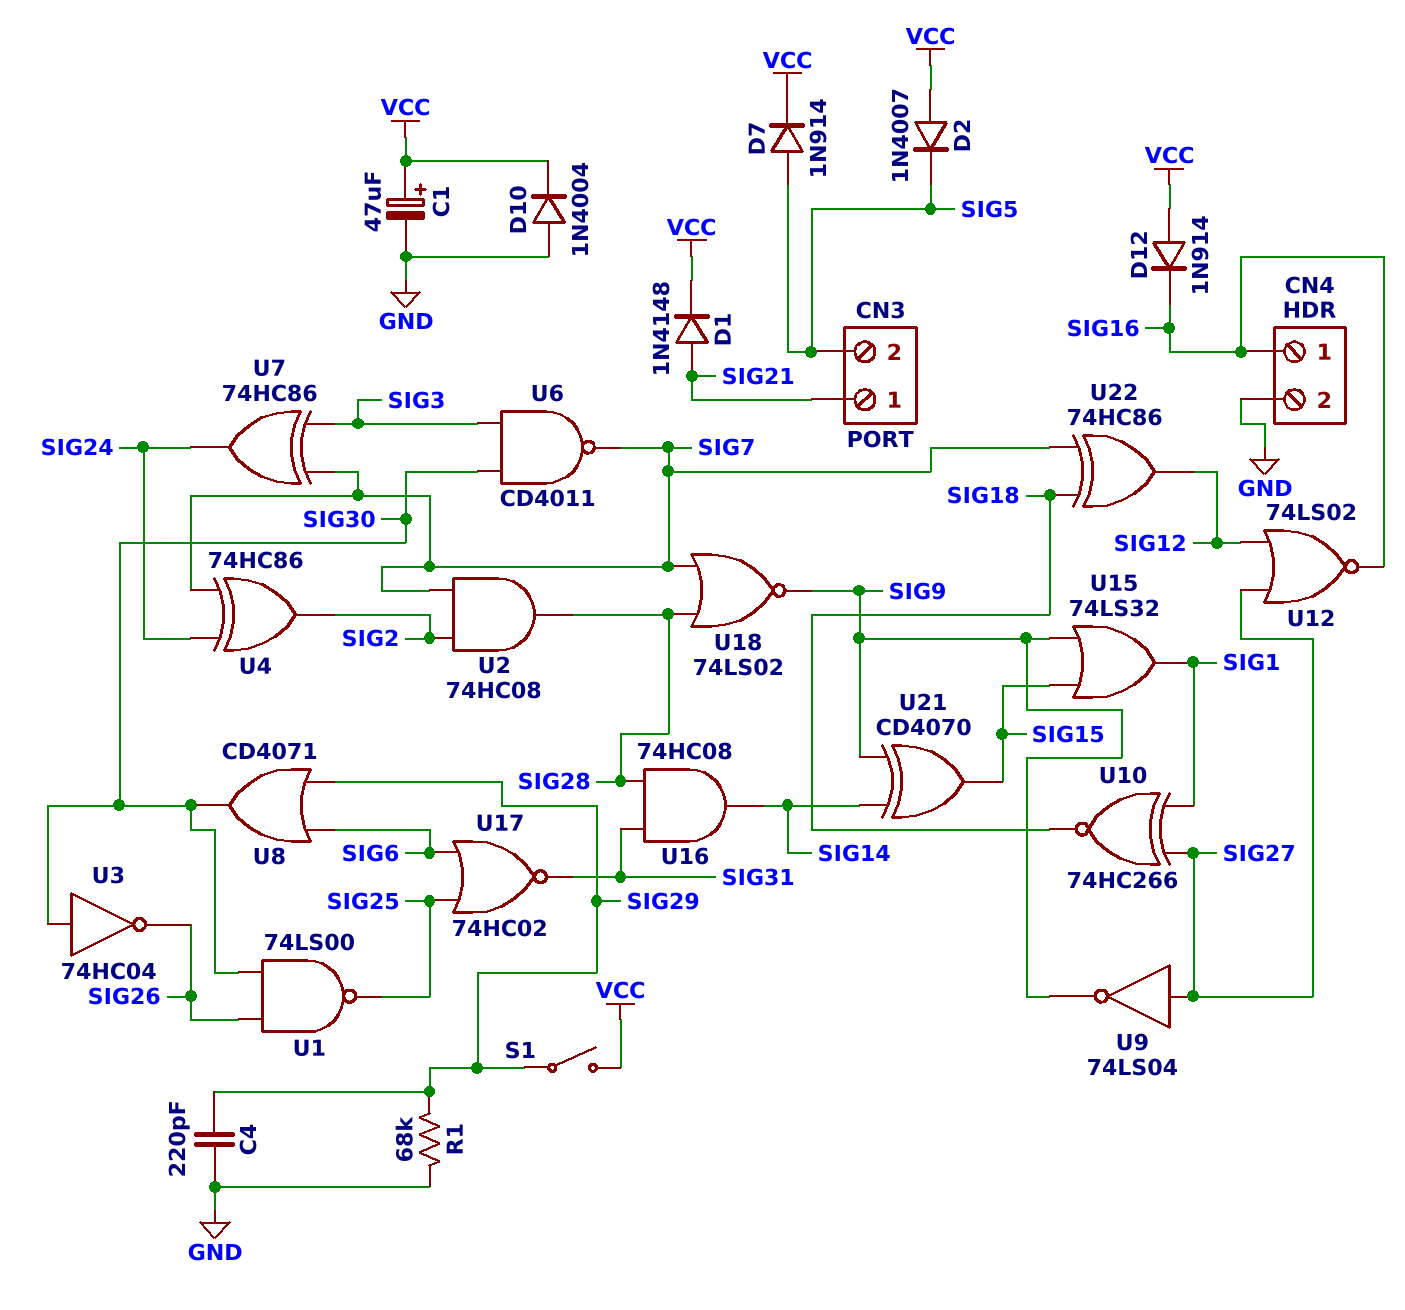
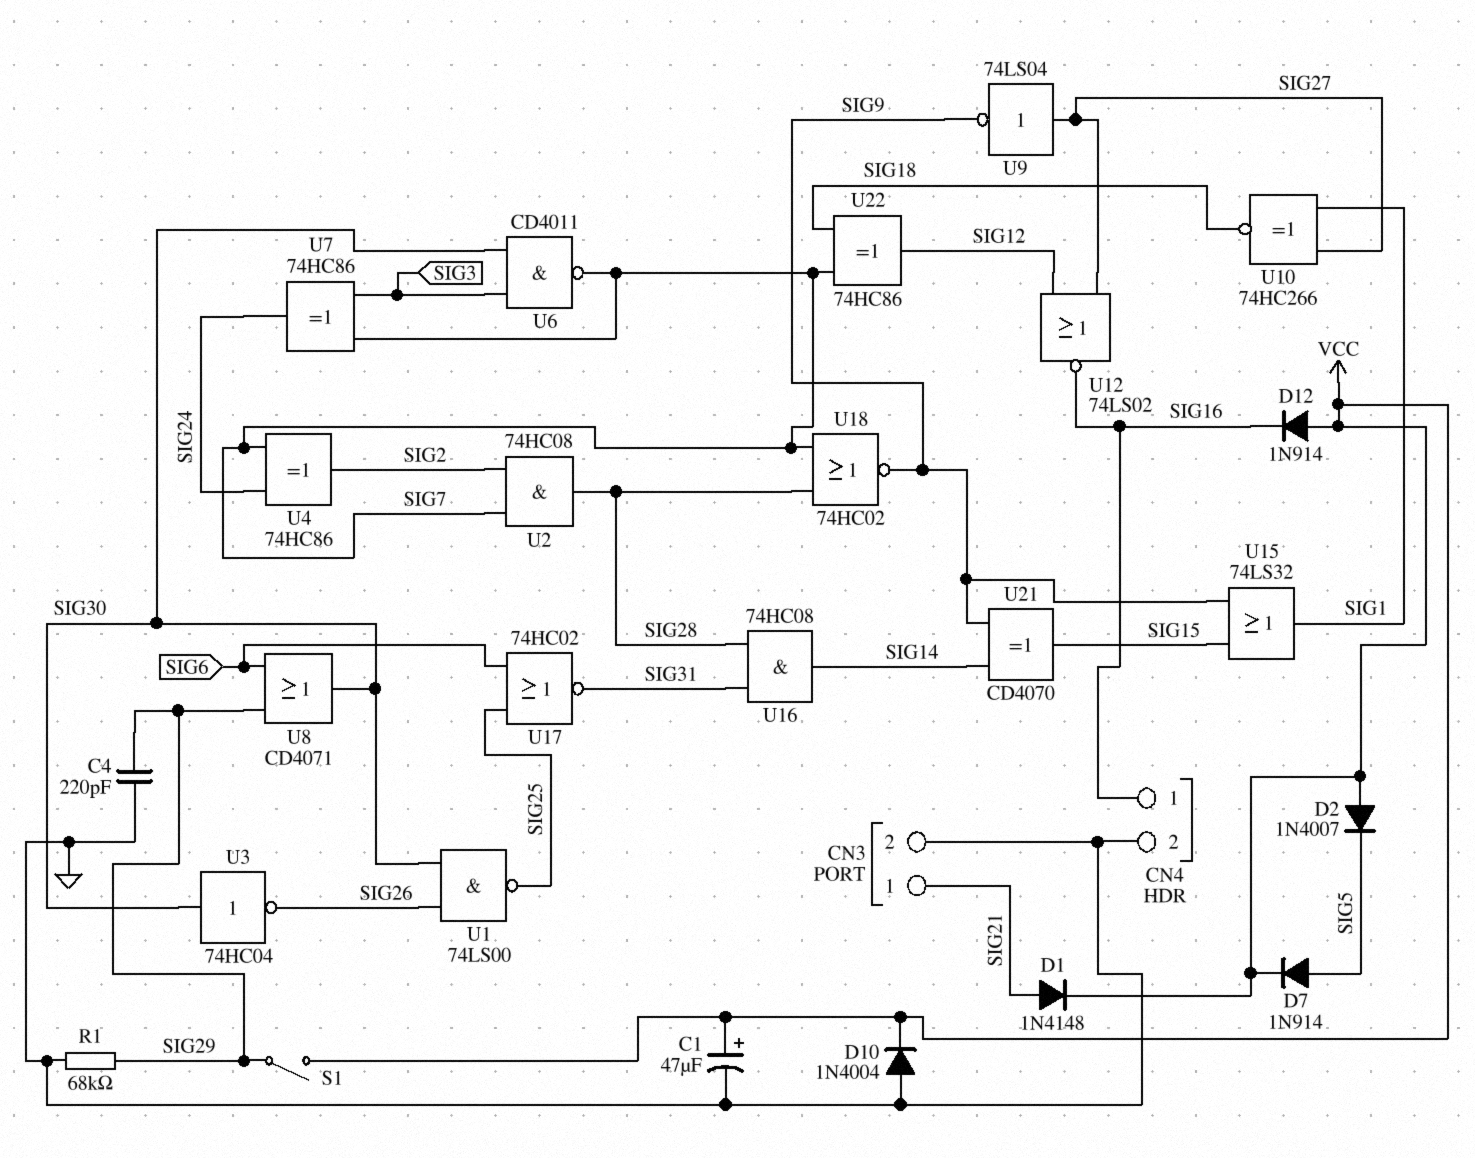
CN3 pin 2: SIG5 -> GND
U18: NOR 74LS02 (in SIG7, in SIG28, out SIG9) -> NOR 74HC02 (in SIG7, in SIG28, out SIG9)

